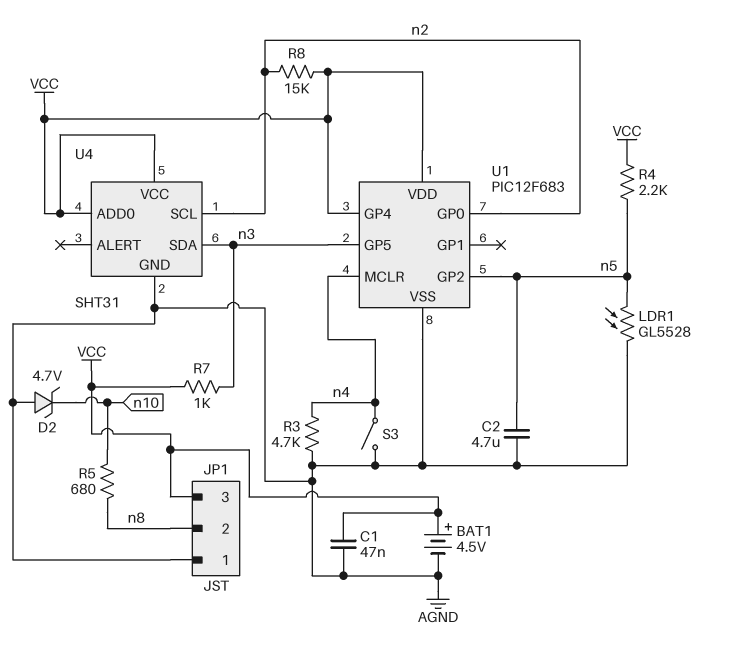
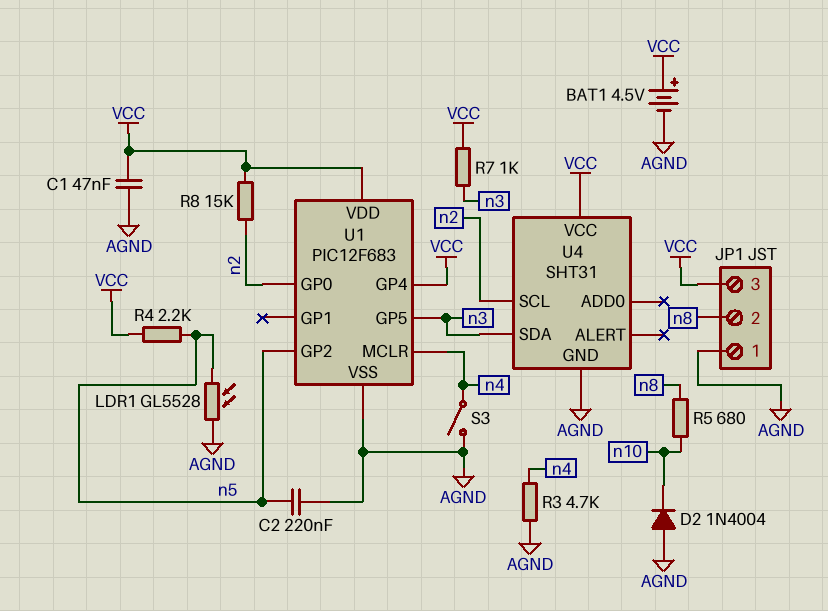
C2: 4.7uF (AGND, n5) -> 220nF (AGND, n5)
D2: zener 4.7V (A AGND, K n10) -> diode 1N4004 (A AGND, K n10)
U4 pin ADD0: VCC -> none

